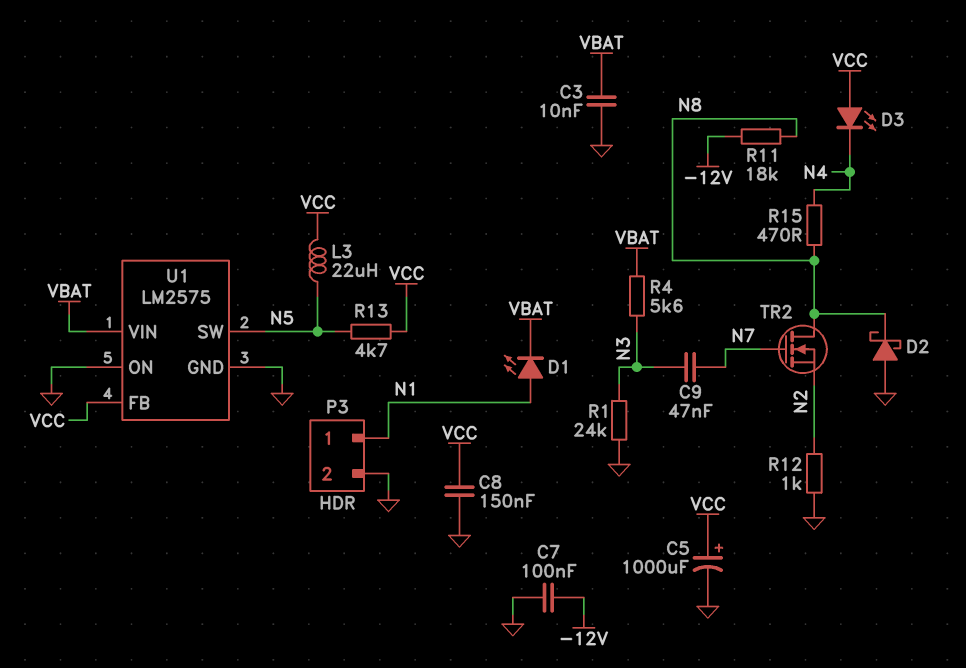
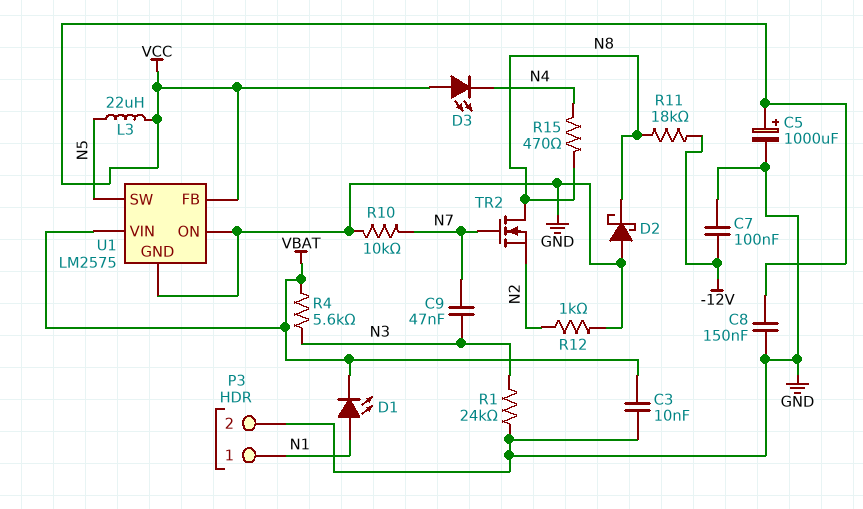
R10: none -> 10k (GND, N7)
R13: 4.7k (N5, VCC) -> none

